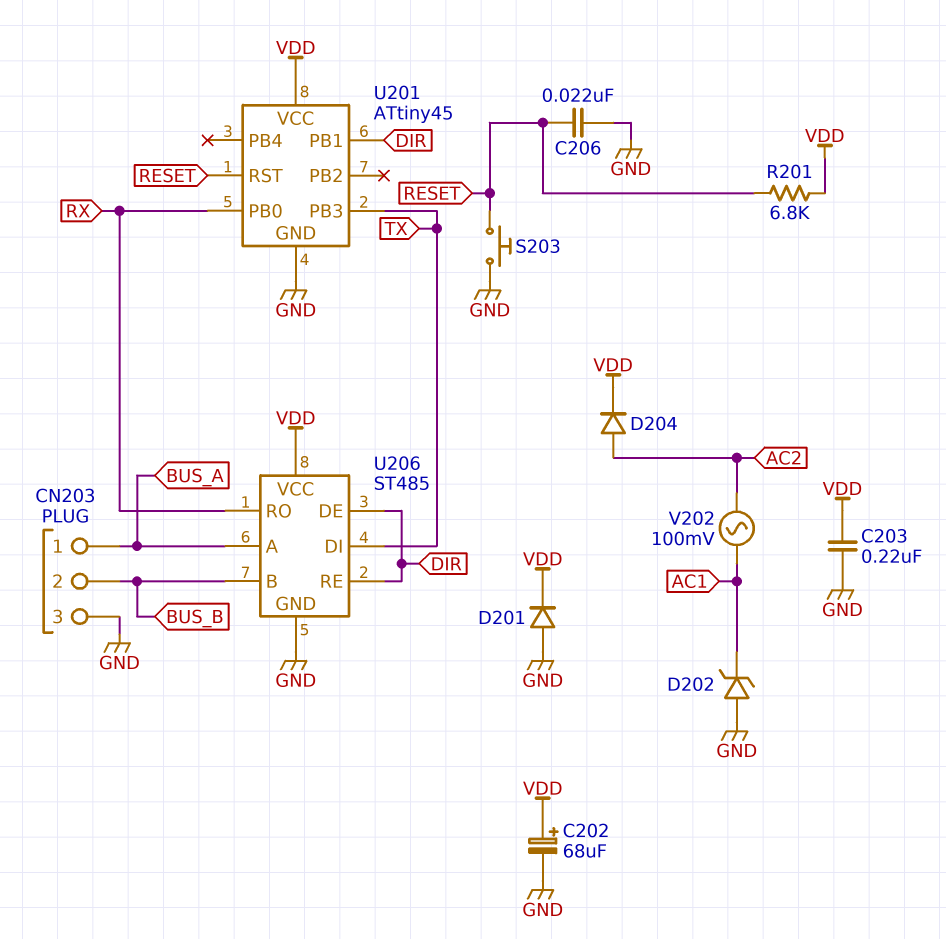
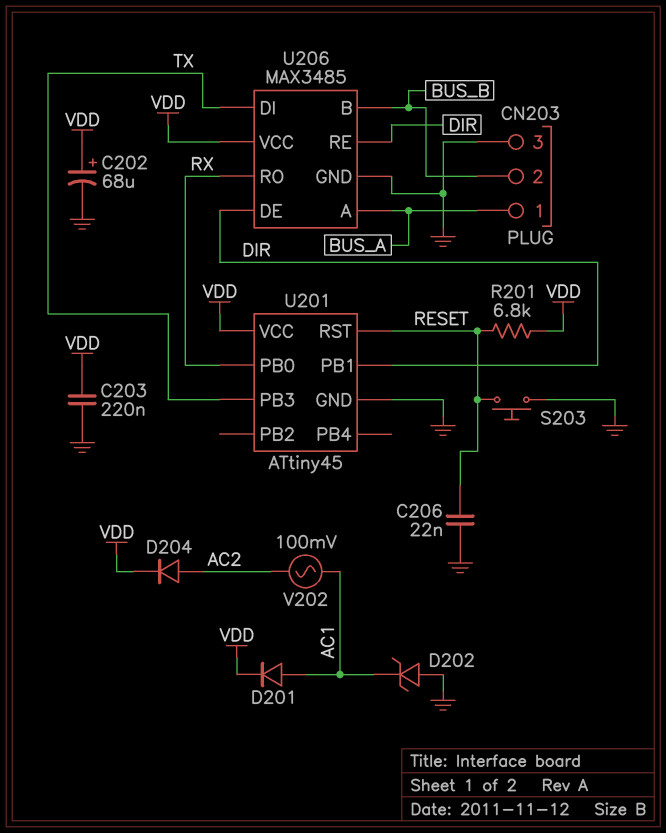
D201: diode (A GND, K VDD) -> diode (A AC1, K VDD)
U206: ST485 -> MAX3485

